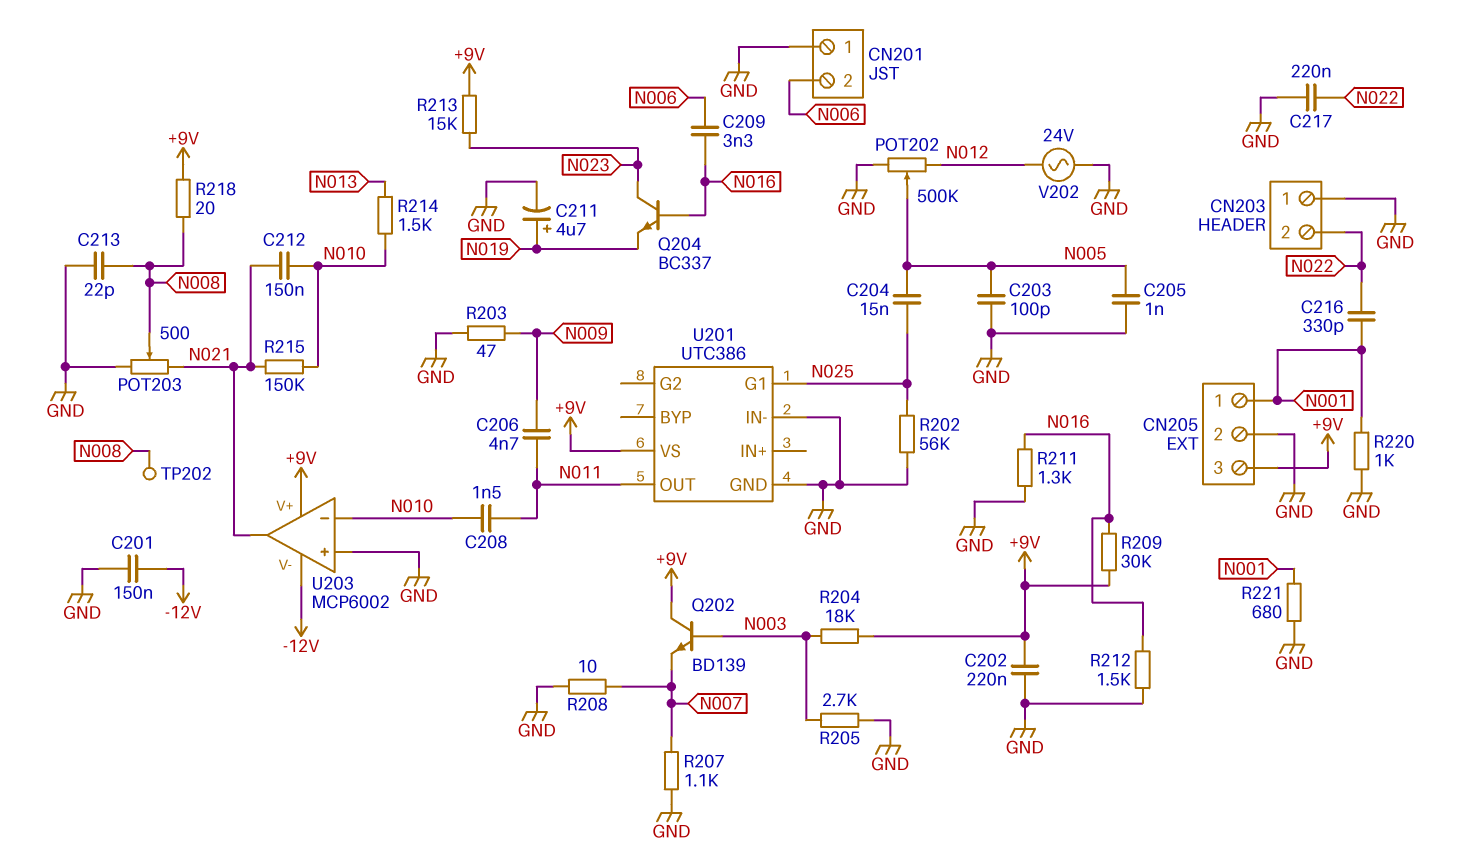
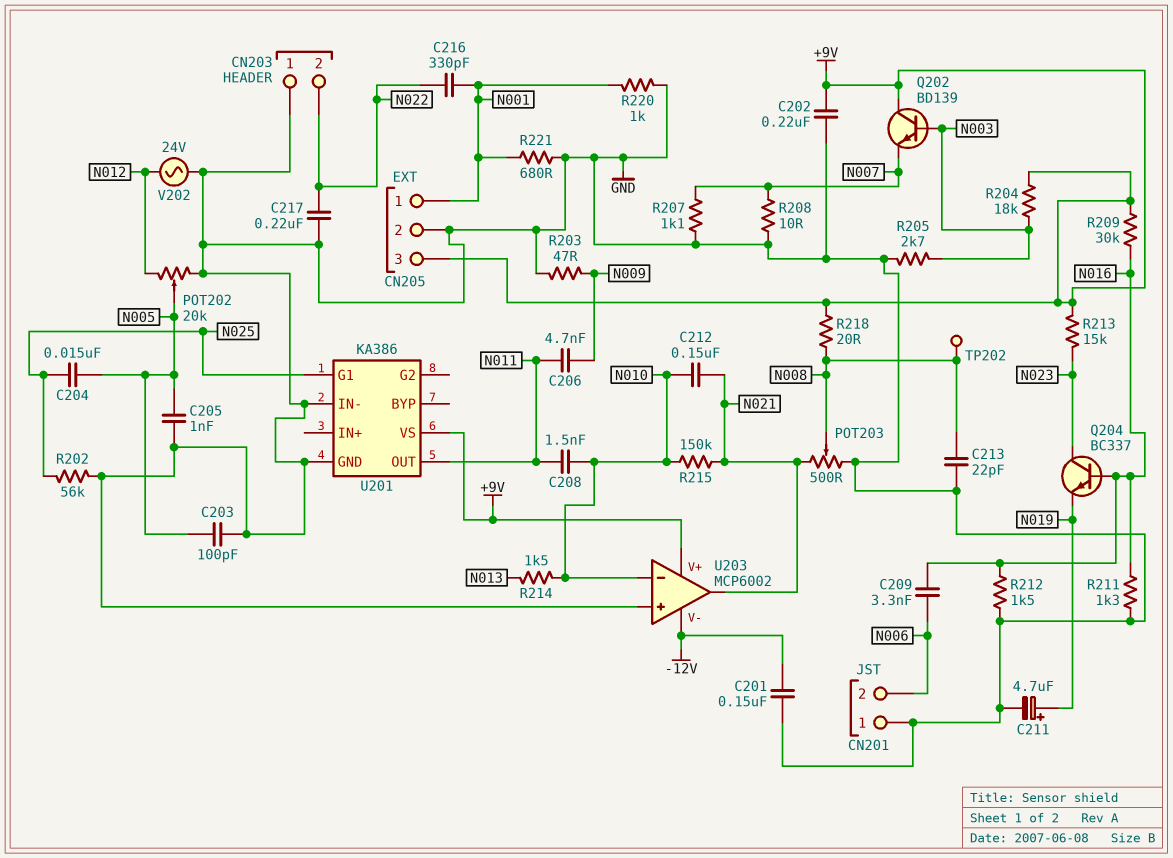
POT202: 500k (GND, N012, wiper N005) -> 20k (GND, N012, wiper N005)
U201: UTC386 -> KA386

